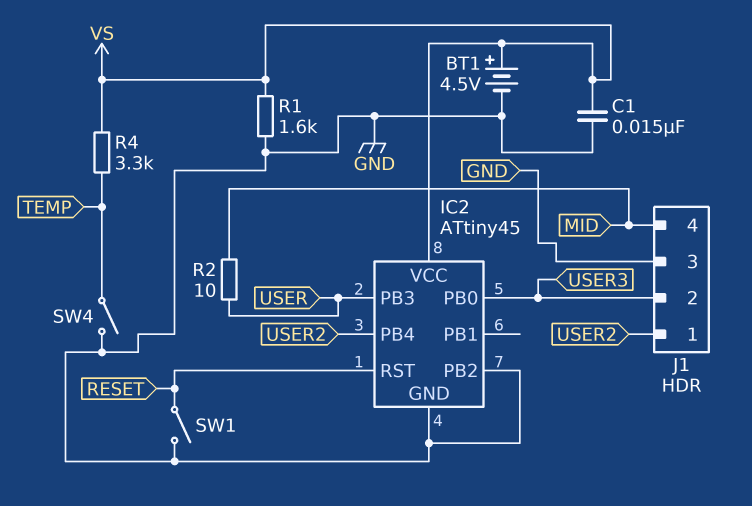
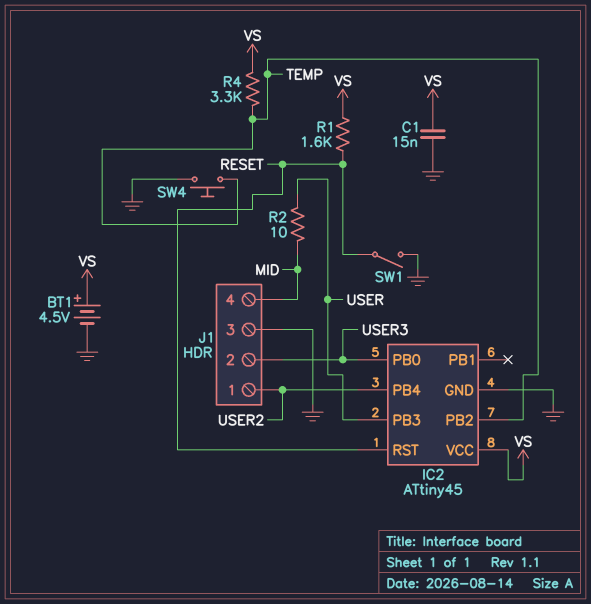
IC2 pin PB2: GND -> TEMP
R1: 1.6k (GND, VS) -> 1.6k (RESET, VS)
SW4: switch (GND, TEMP) -> button (GND, TEMP)

